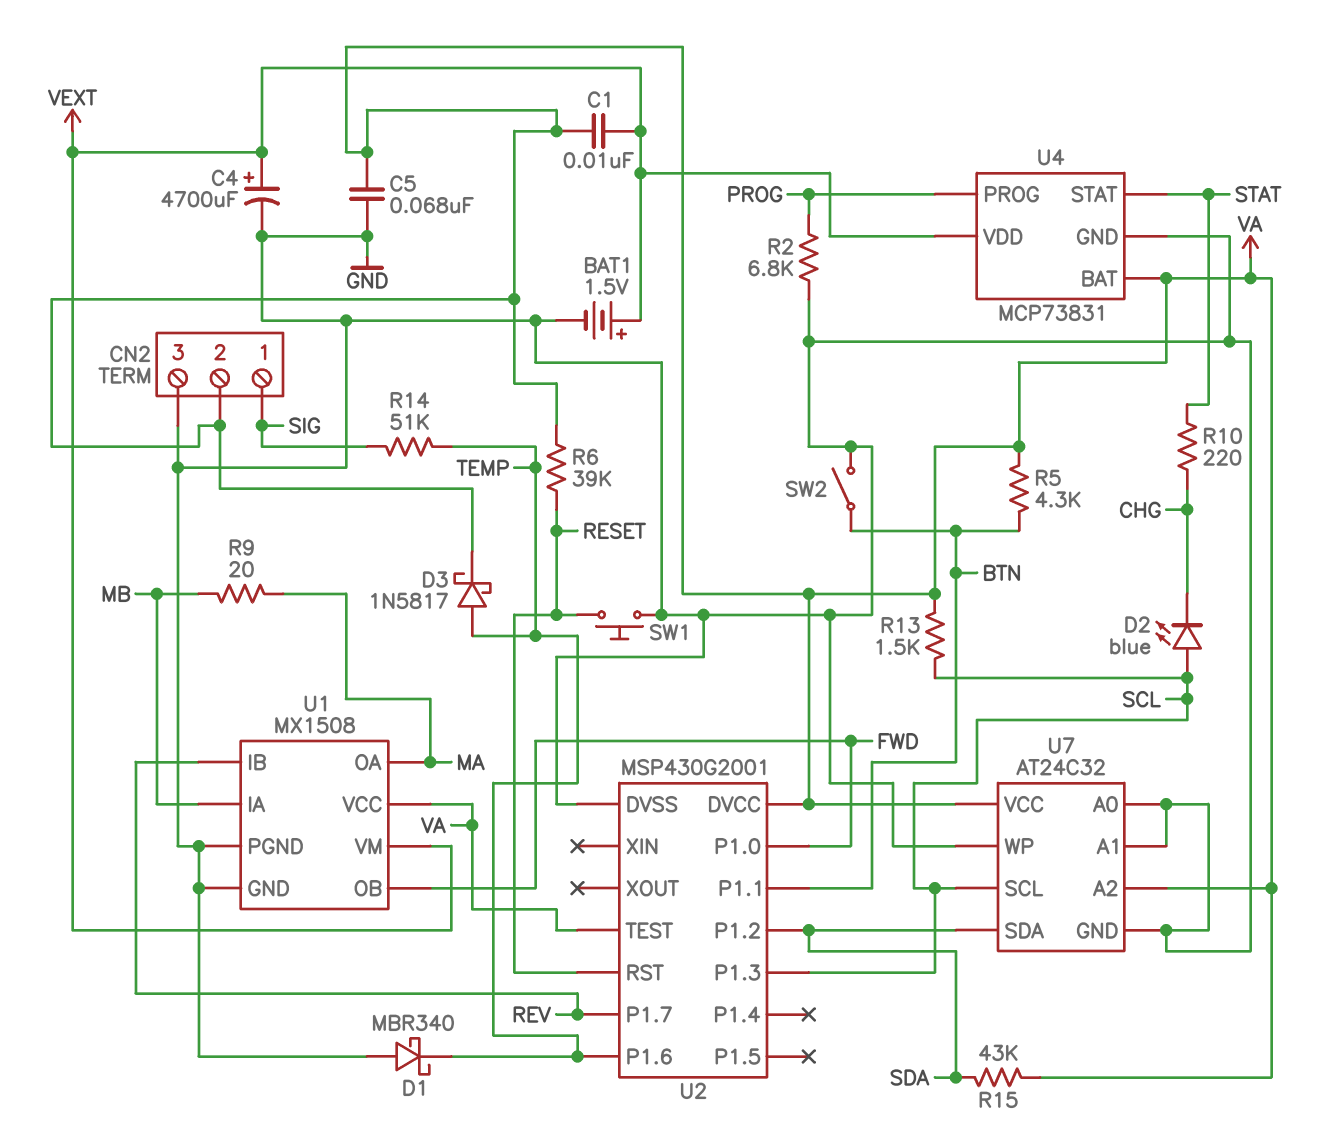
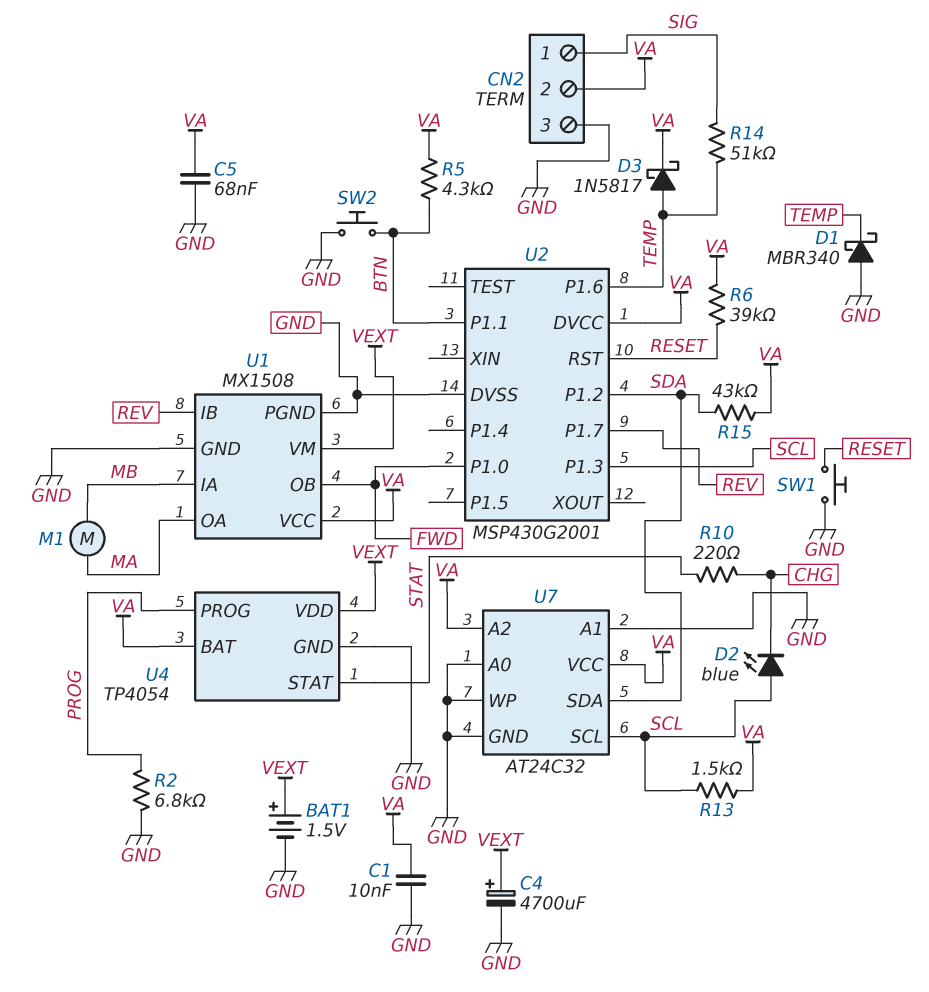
C1: 10nF (VA, VEXT) -> 10nF (GND, VA)
M1: none -> motor (MA, MB)
R9: 20 (MA, MB) -> none
SW2: switch (BTN, GND) -> button (BTN, GND)
U2 pin TEST: VA -> none
U4: MCP73831 -> TP4054

